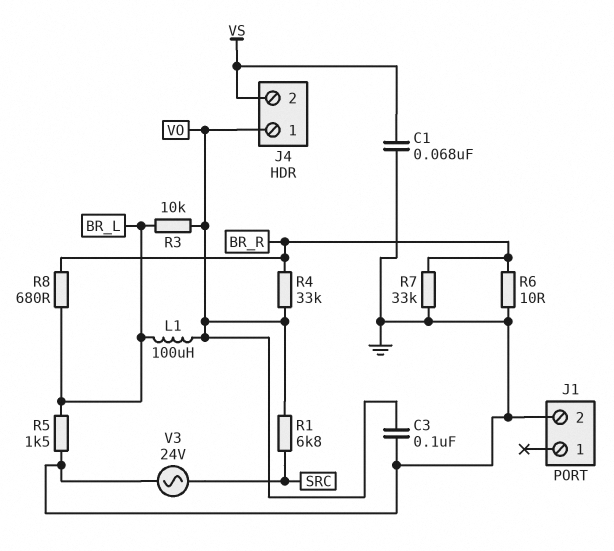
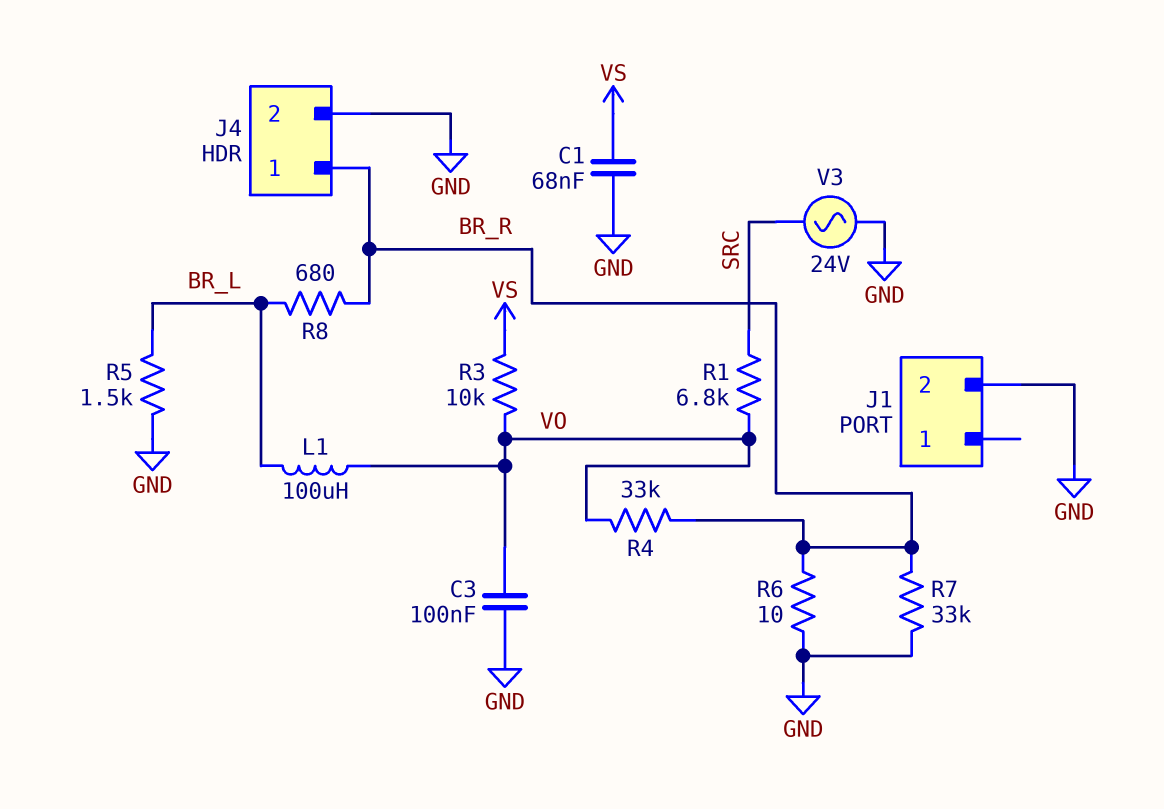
J4 pin 1: VO -> BR_R
J4 pin 2: VS -> GND
R3: 10k (BR_L, VO) -> 10k (VO, VS)

